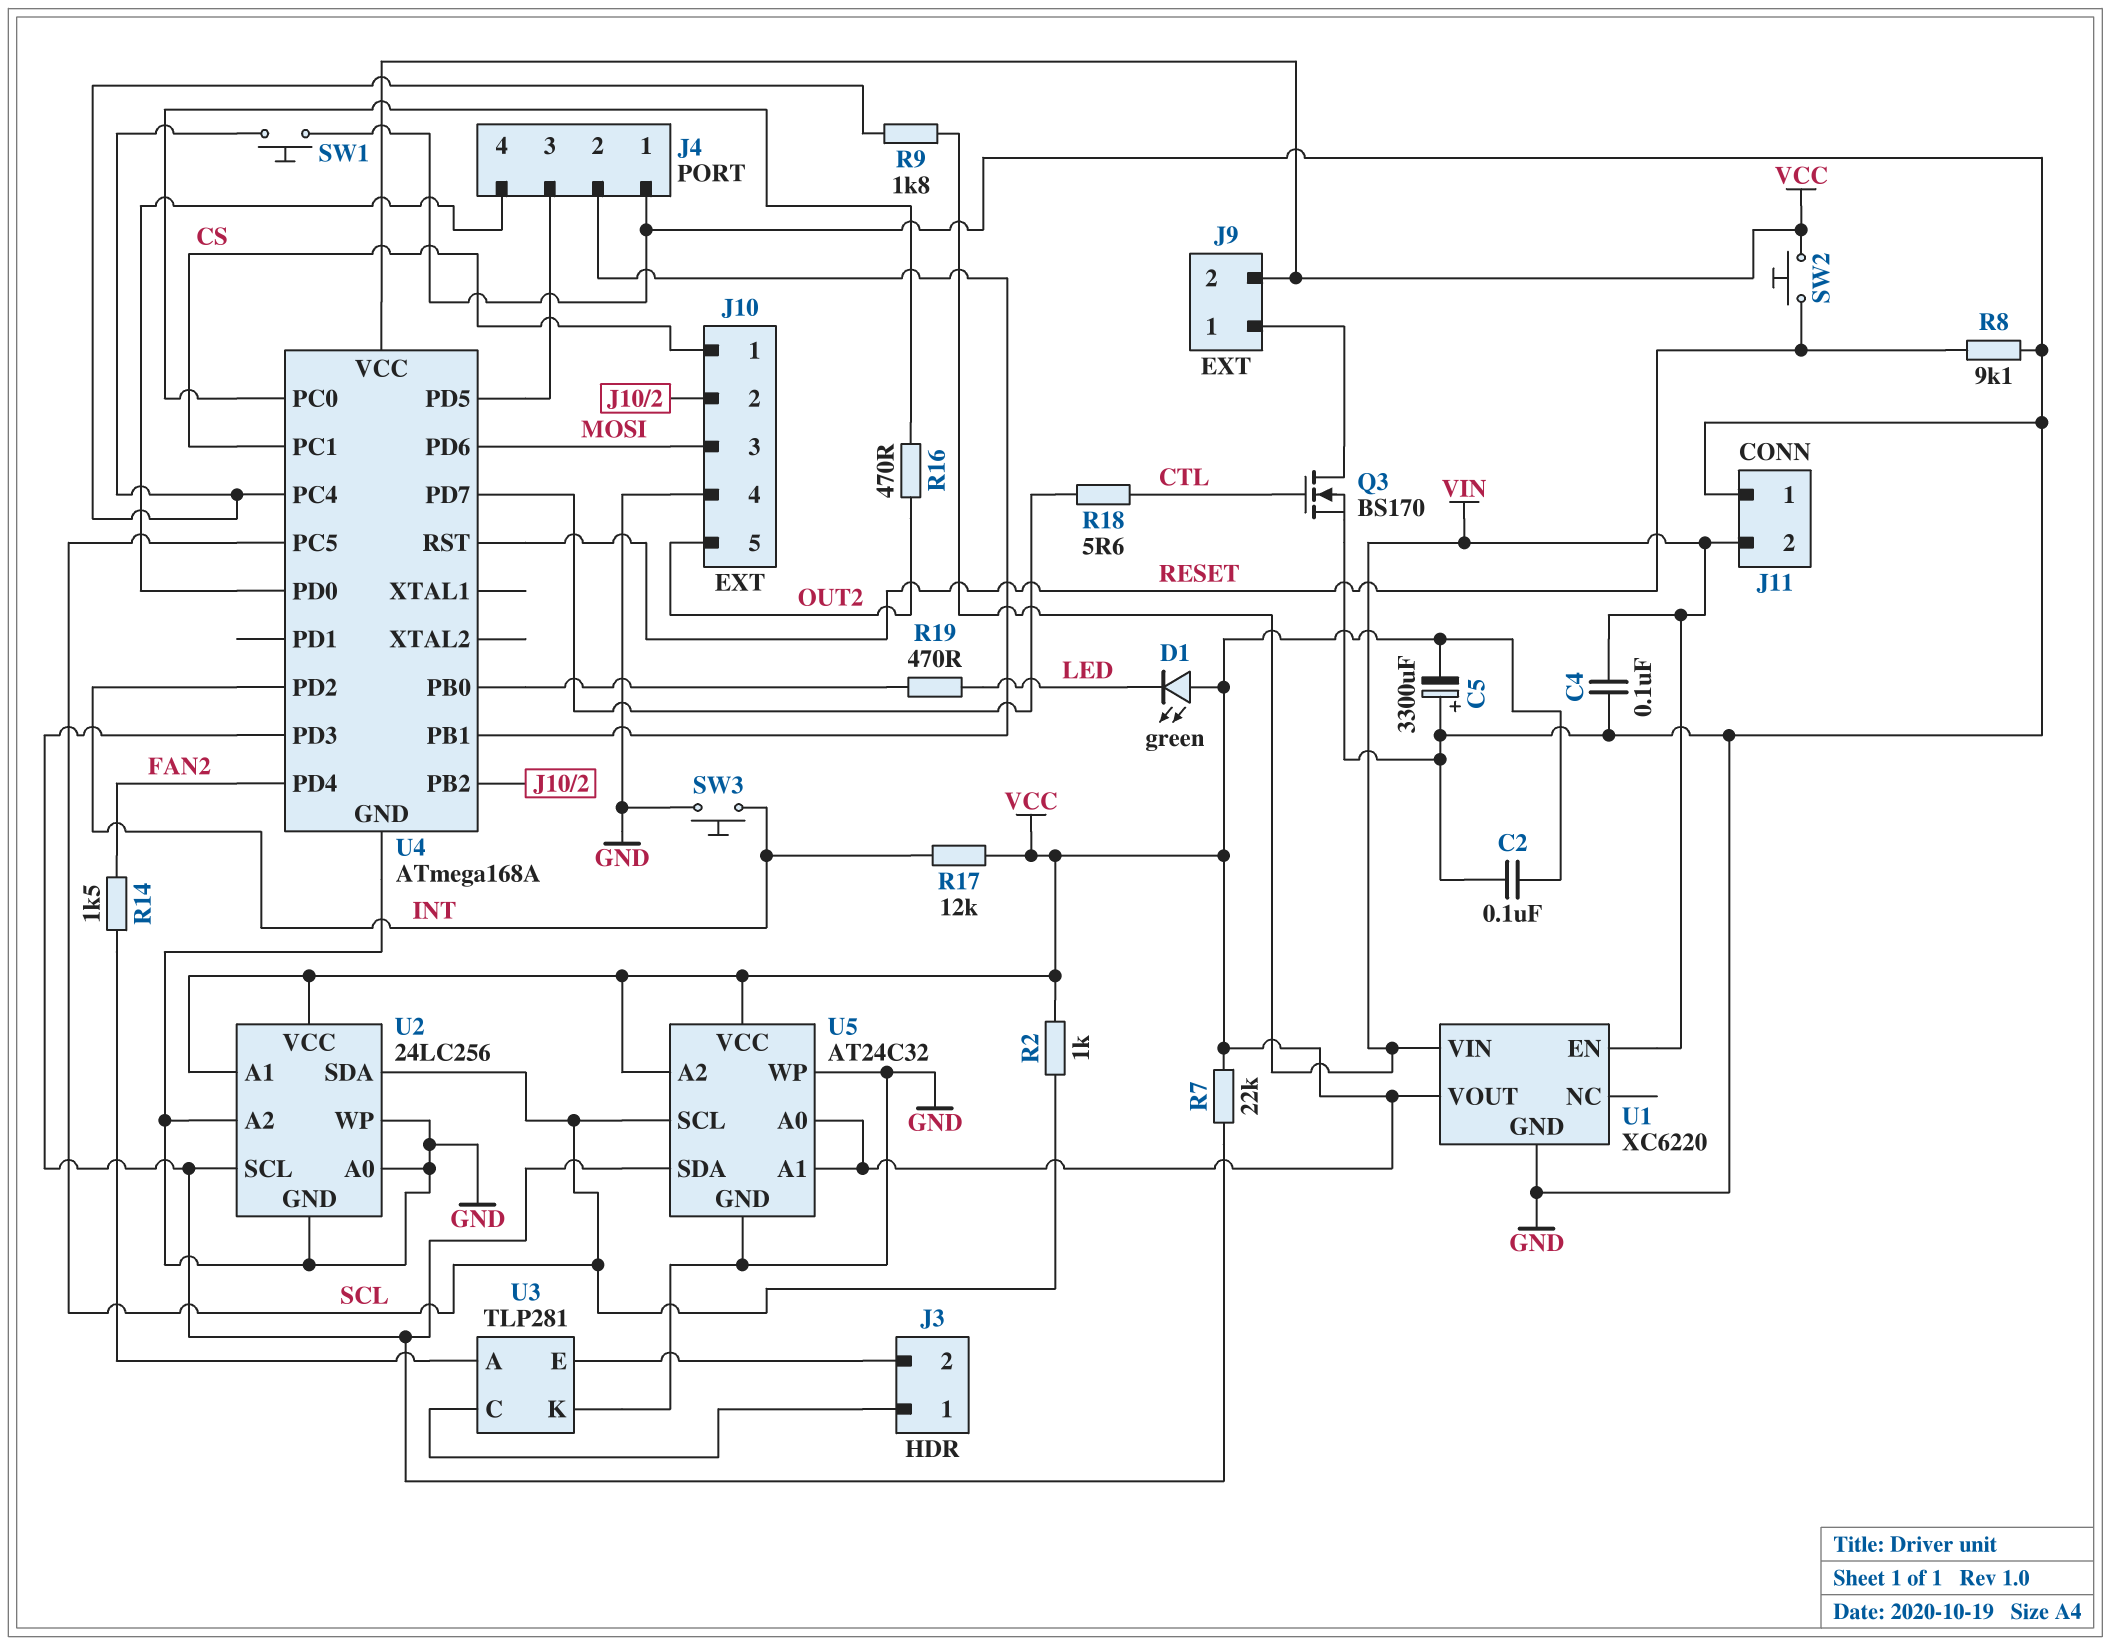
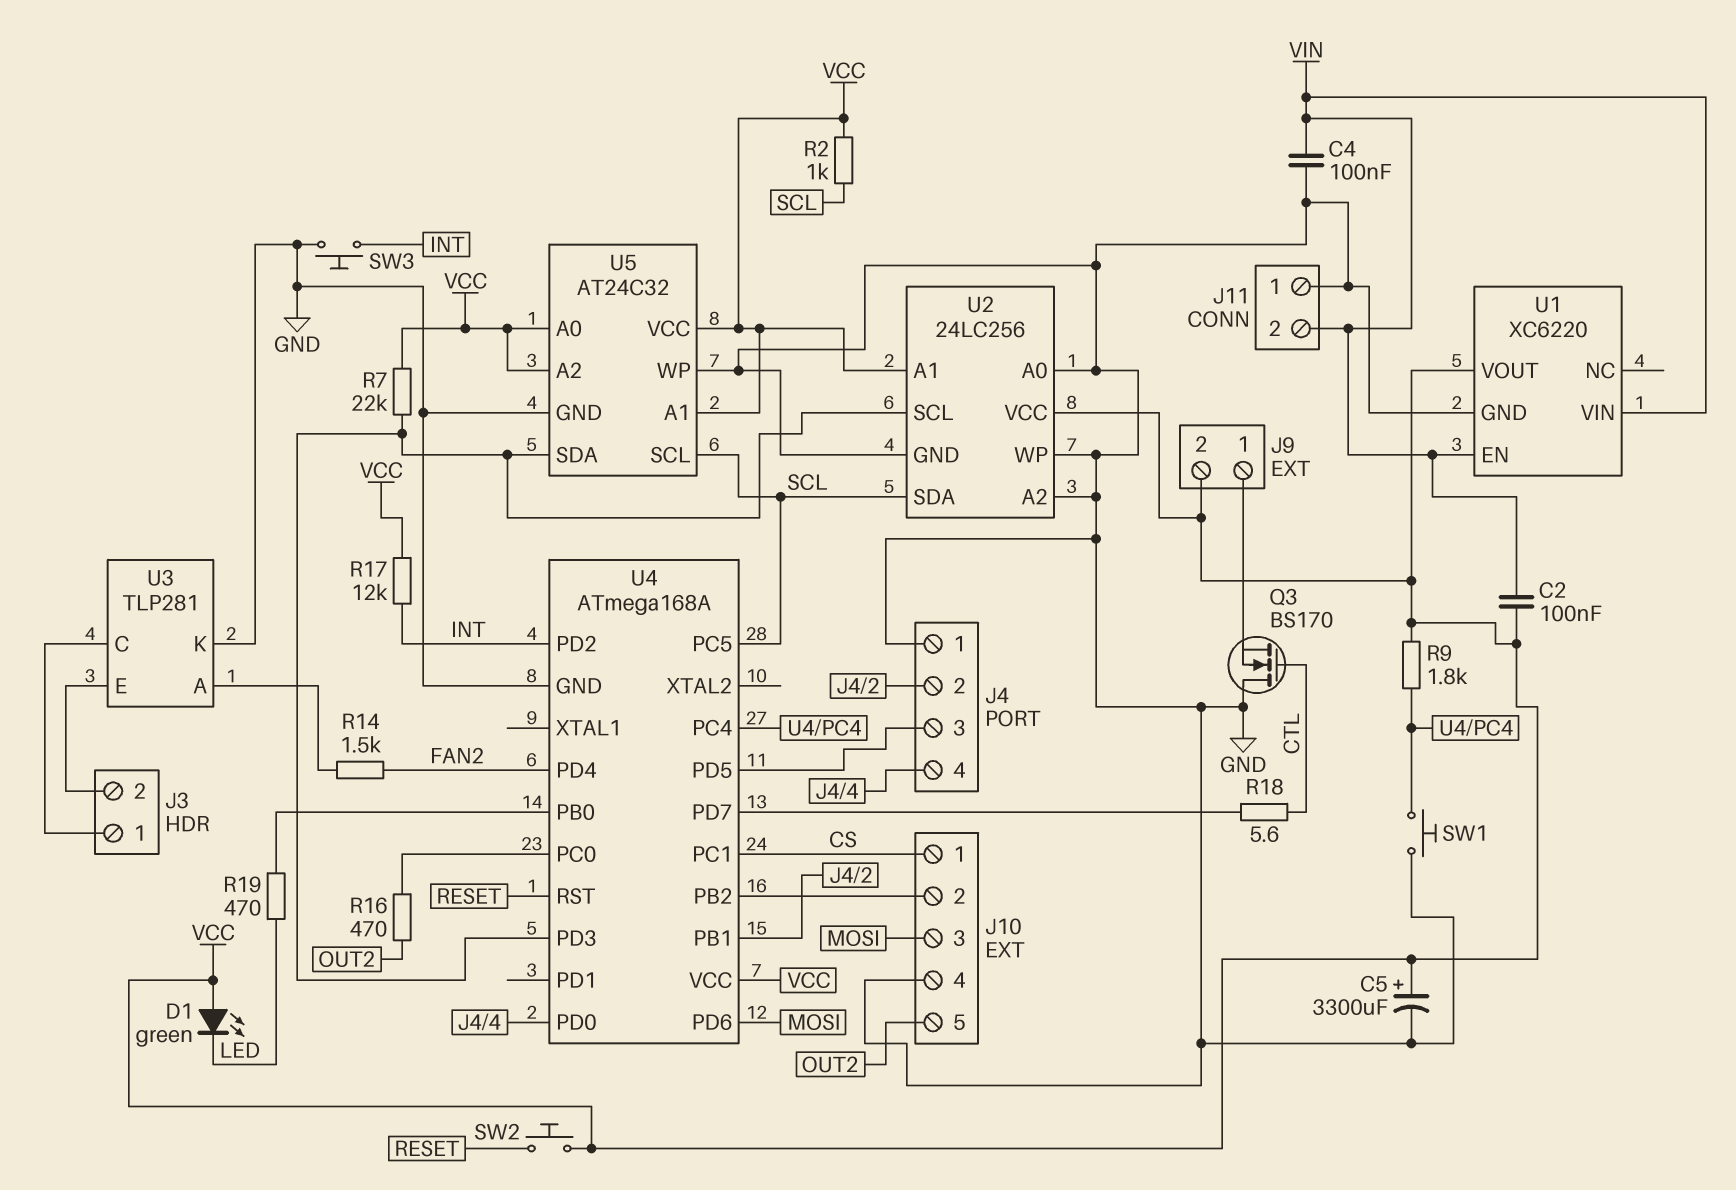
C2: 100nF (GND, VCC) -> 100nF (VCC, VIN)
C5: 3300uF (plus GND, minus VCC) -> 3300uF (plus VCC, minus GND)
Q3: NMOS BS170 (G CTL, D J9/1, S GND) -> NMOS BS170 (G CTL, D GND, S J9/1)
R8: 9.1k (GND, RESET) -> none
R9: 1.8k (U4/PC4, VIN) -> 1.8k (U4/PC4, VCC)

